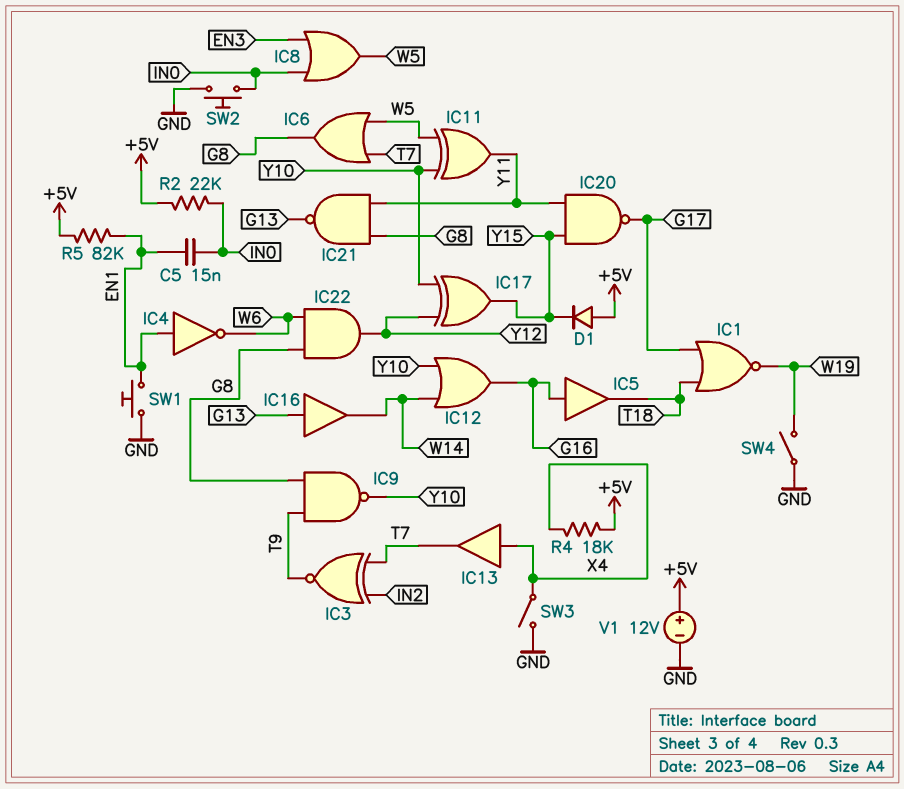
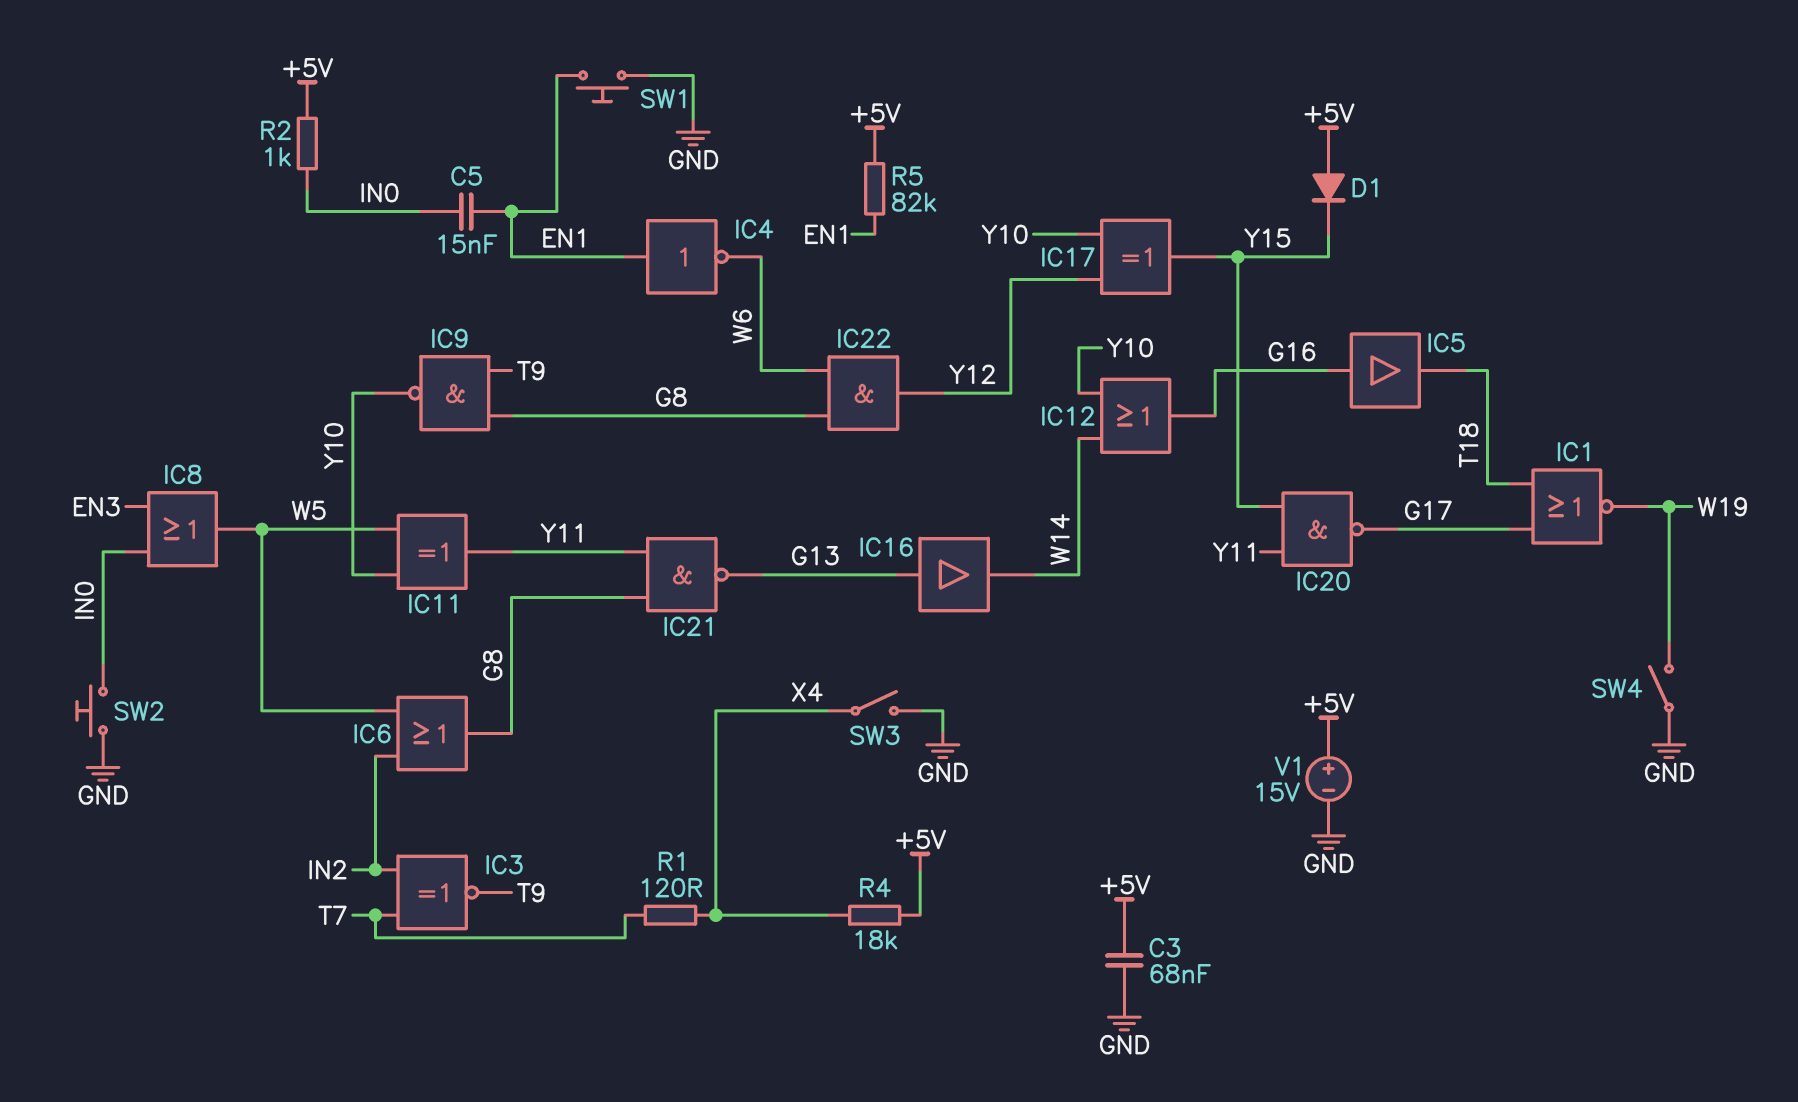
C3: none -> 68nF (+5V, GND)
IC6: OR (in T7, in W5, out G8) -> OR (in IN2, in W5, out G8)
IC13: buffer (in X4, out T7) -> none
R1: none -> 120 (T7, X4)
R2: 22k (+5V, IN0) -> 1k (+5V, IN0)
V1: 12V (plus +5V, minus GND) -> 15V (plus +5V, minus GND)

